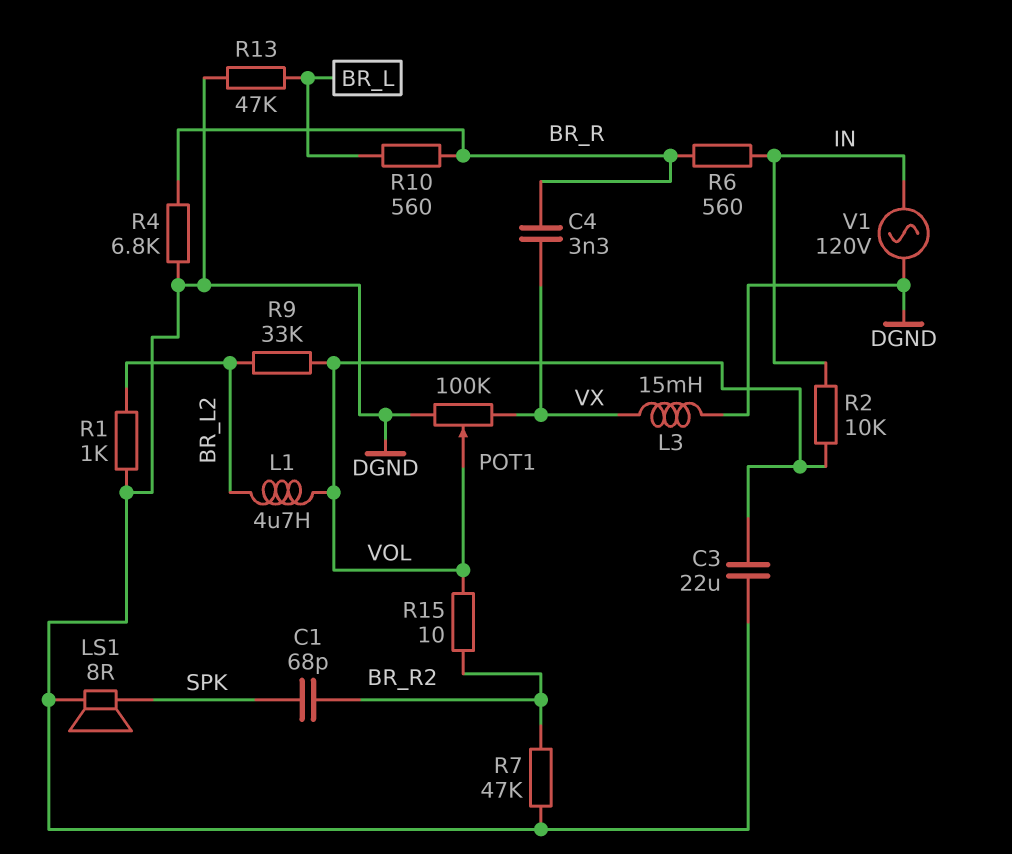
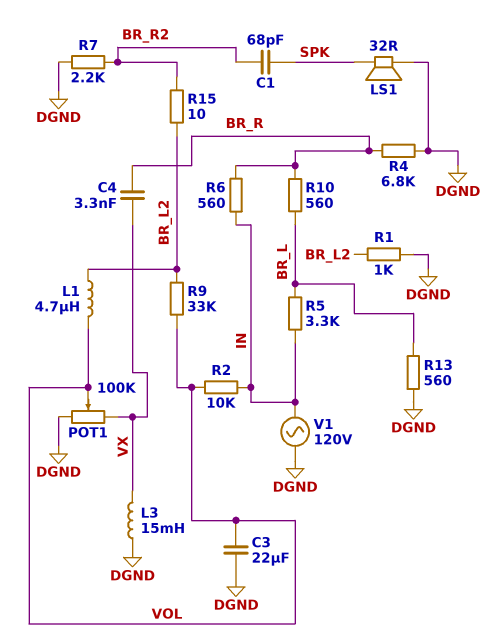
LS1: speaker 8R (DGND, SPK) -> speaker 32R (DGND, SPK)
R5: none -> 3.3k (BR_L, IN)
R7: 47k (BR_R2, DGND) -> 2.2k (BR_R2, DGND)
R13: 47k (BR_L, DGND) -> 560 (BR_L, DGND)
R15: 10 (BR_R2, VOL) -> 10 (BR_L2, BR_R2)

